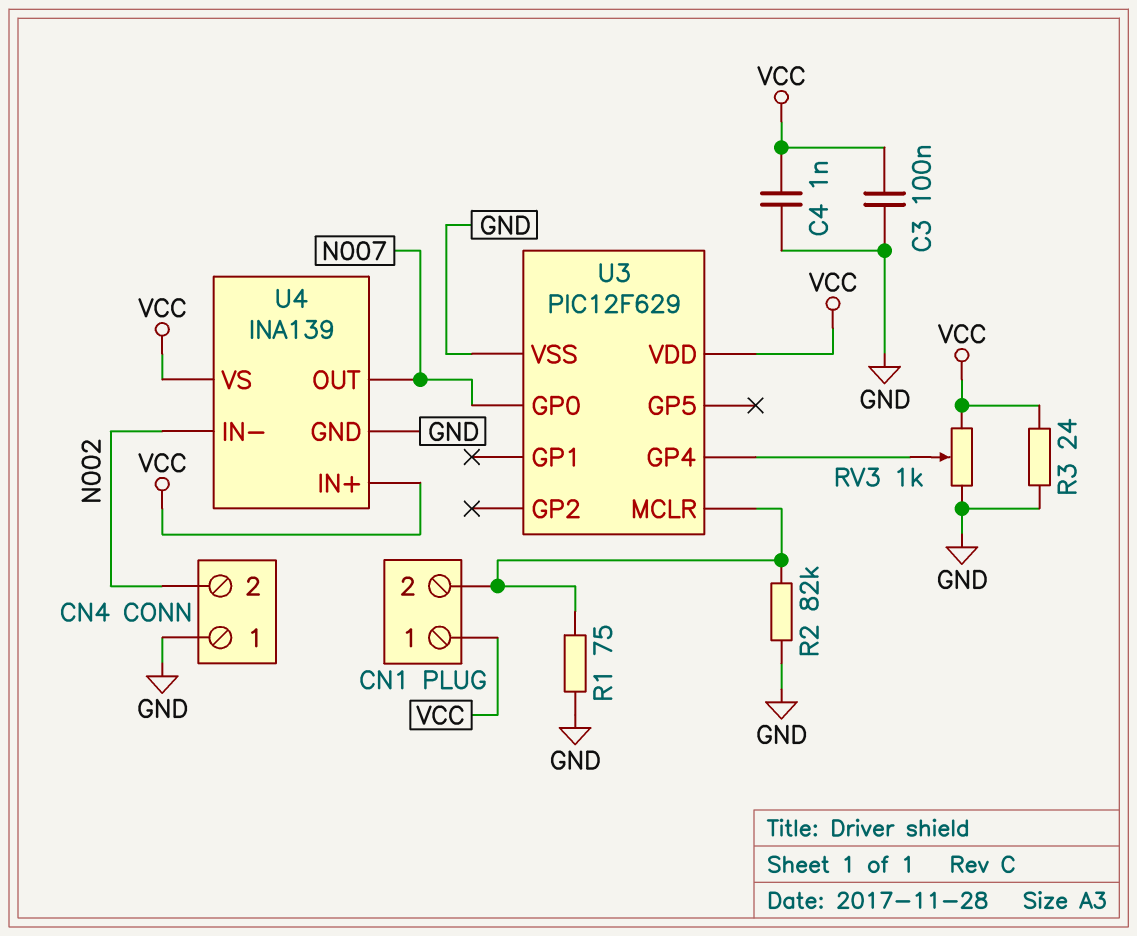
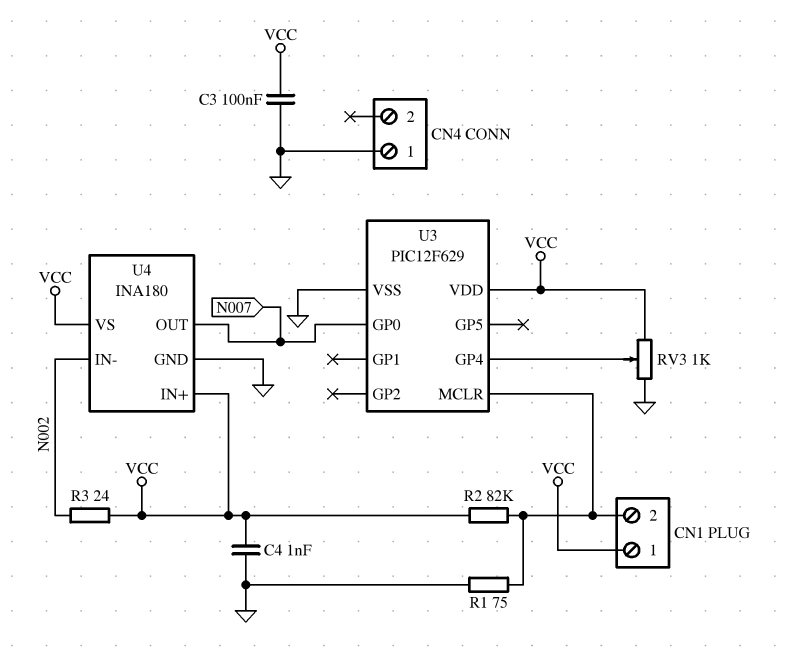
CN4 pin 2: N002 -> none
R2: 82k (CN1/2, GND) -> 82k (CN1/2, VCC)
R3: 24 (GND, VCC) -> 24 (N002, VCC)
U4: INA139 -> INA180

